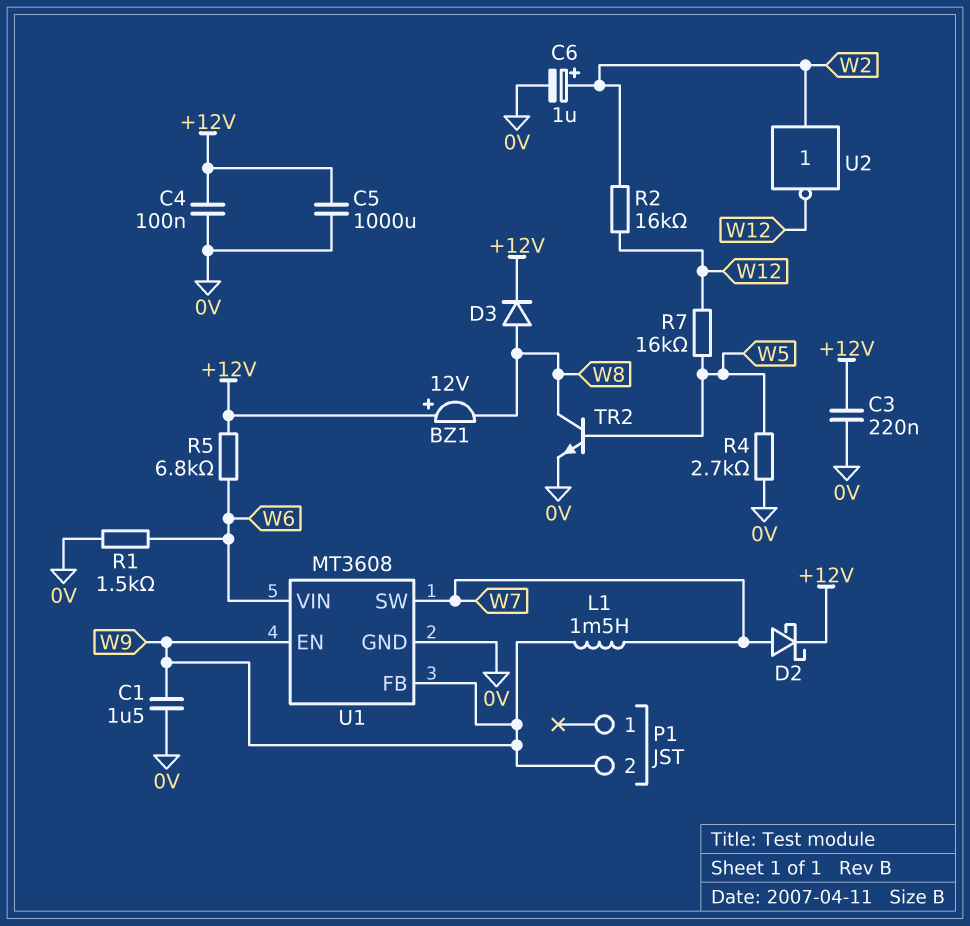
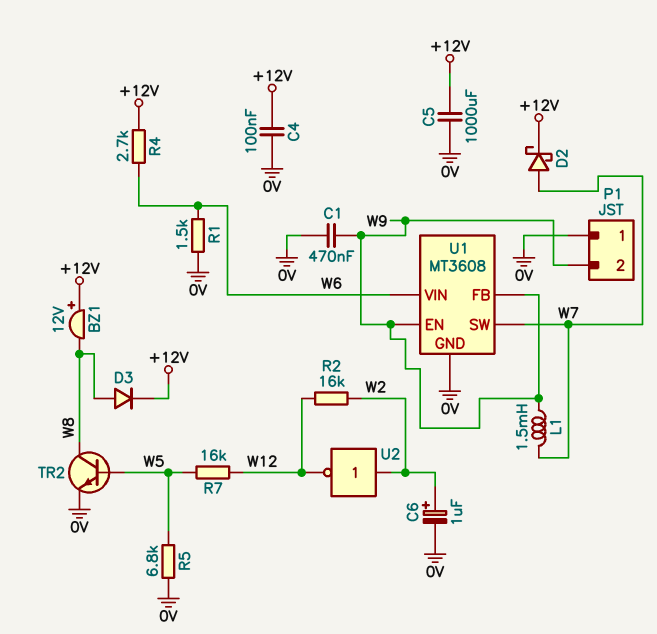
C1: 1.5uF (0V, W9) -> 470nF (0V, W9)
C3: 220nF (+12V, 0V) -> none
P1 pin 1: none -> 0V
R4: 2.7k (0V, W5) -> 2.7k (+12V, W6)
R5: 6.8k (+12V, W6) -> 6.8k (0V, W5)

